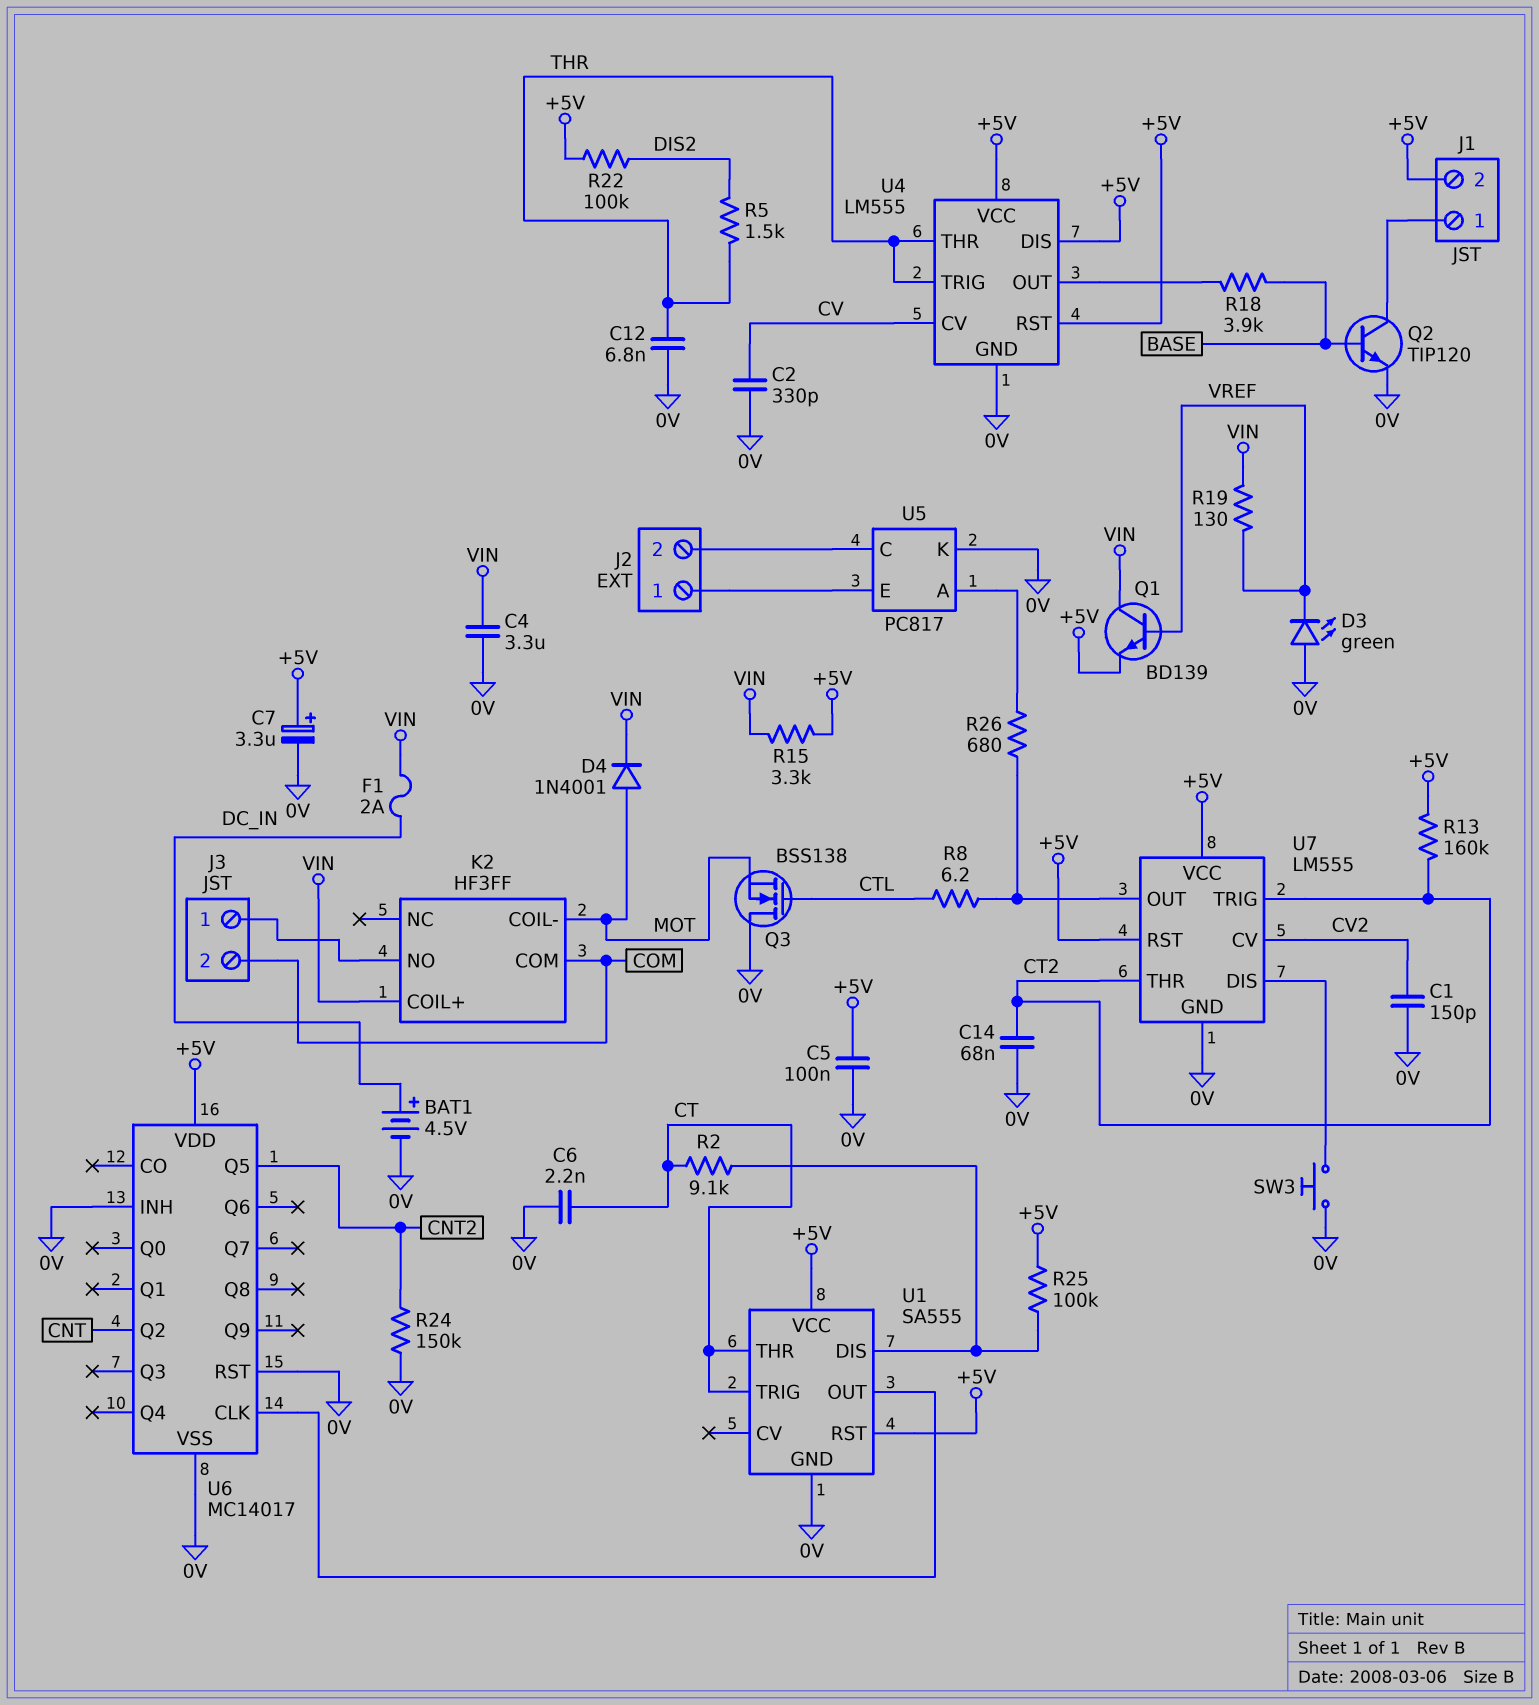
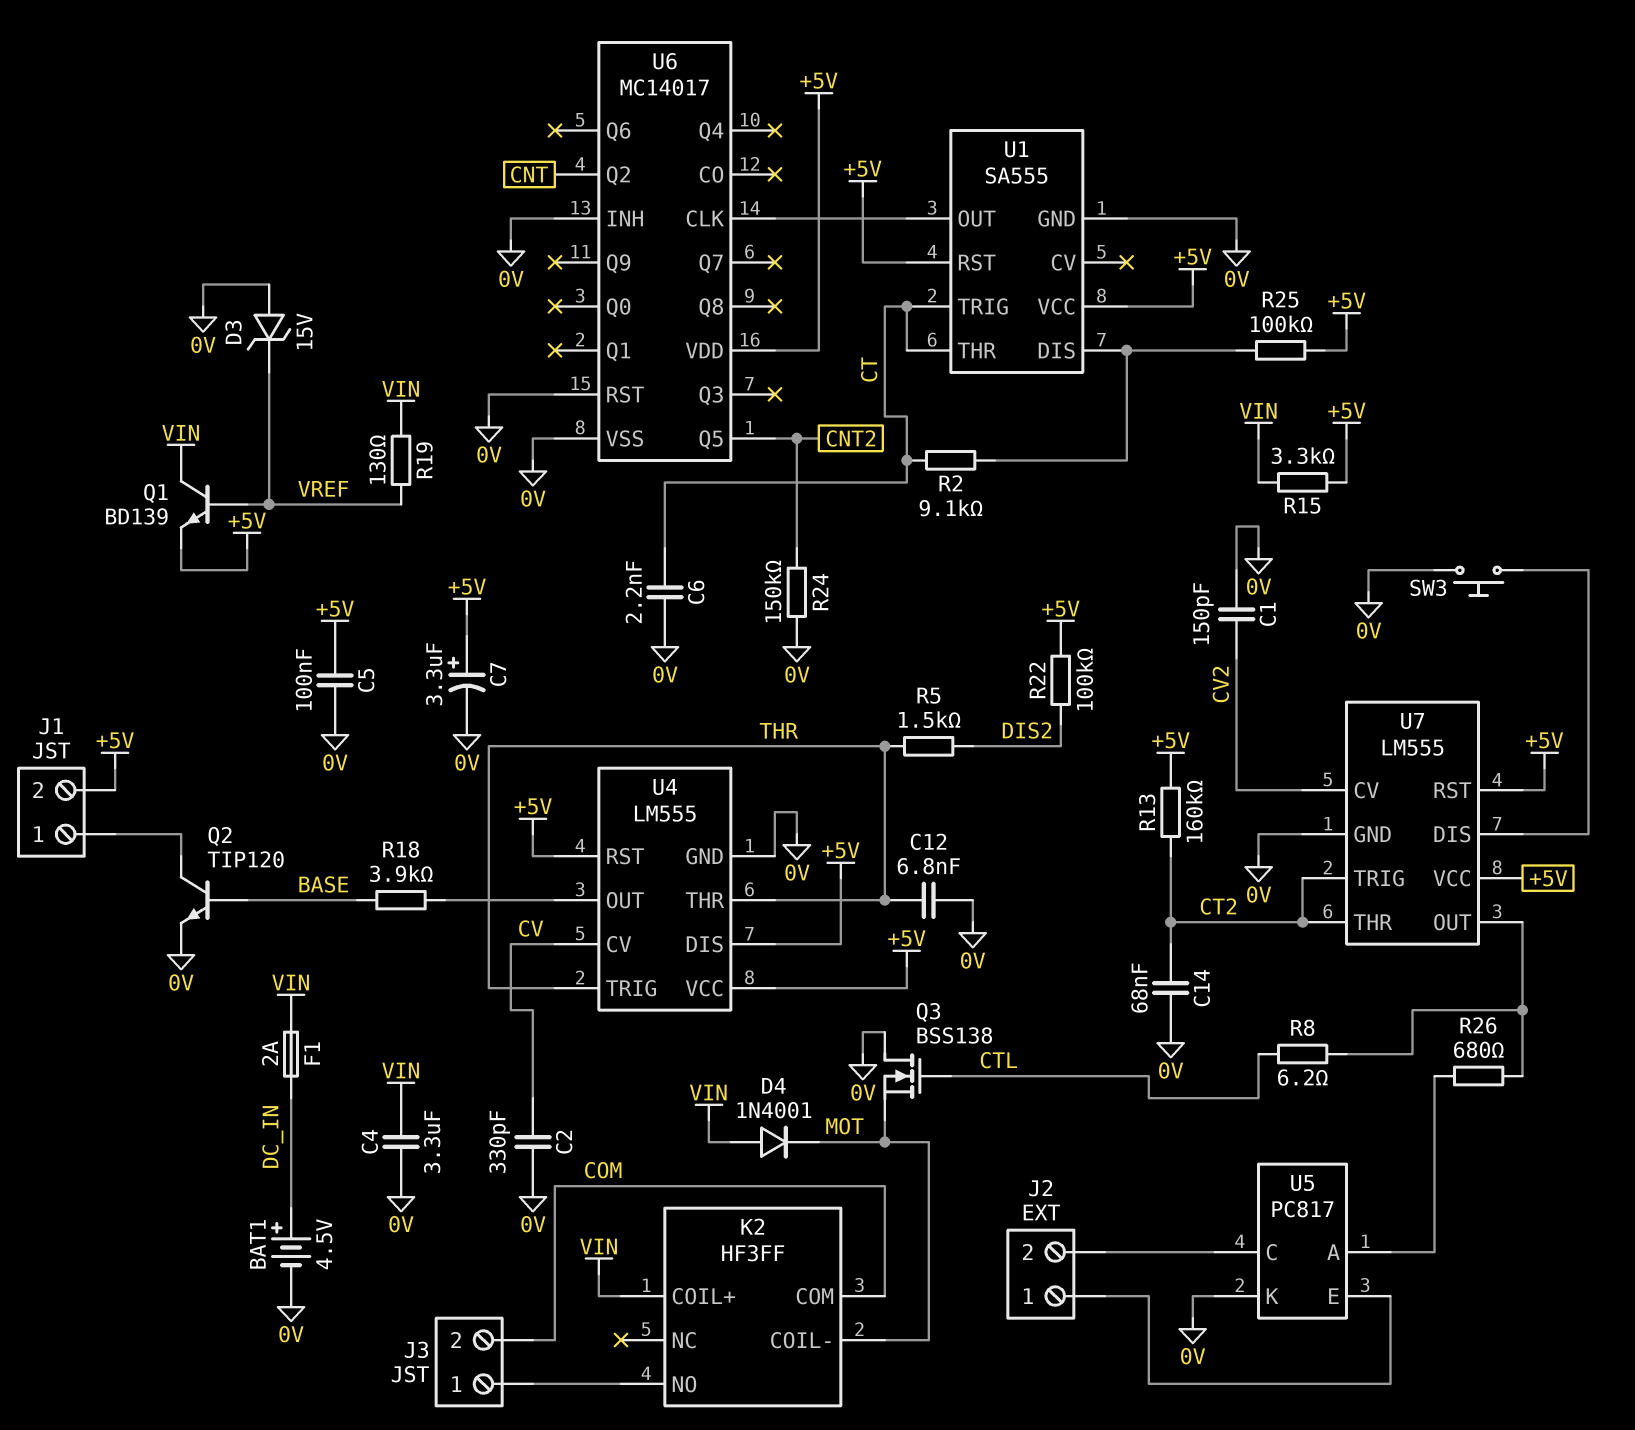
D3: LED green (A 0V, K VREF) -> zener 15V (A 0V, K VREF)
D4: diode 1N4001 (A MOT, K VIN) -> diode 1N4001 (A VIN, K MOT)

